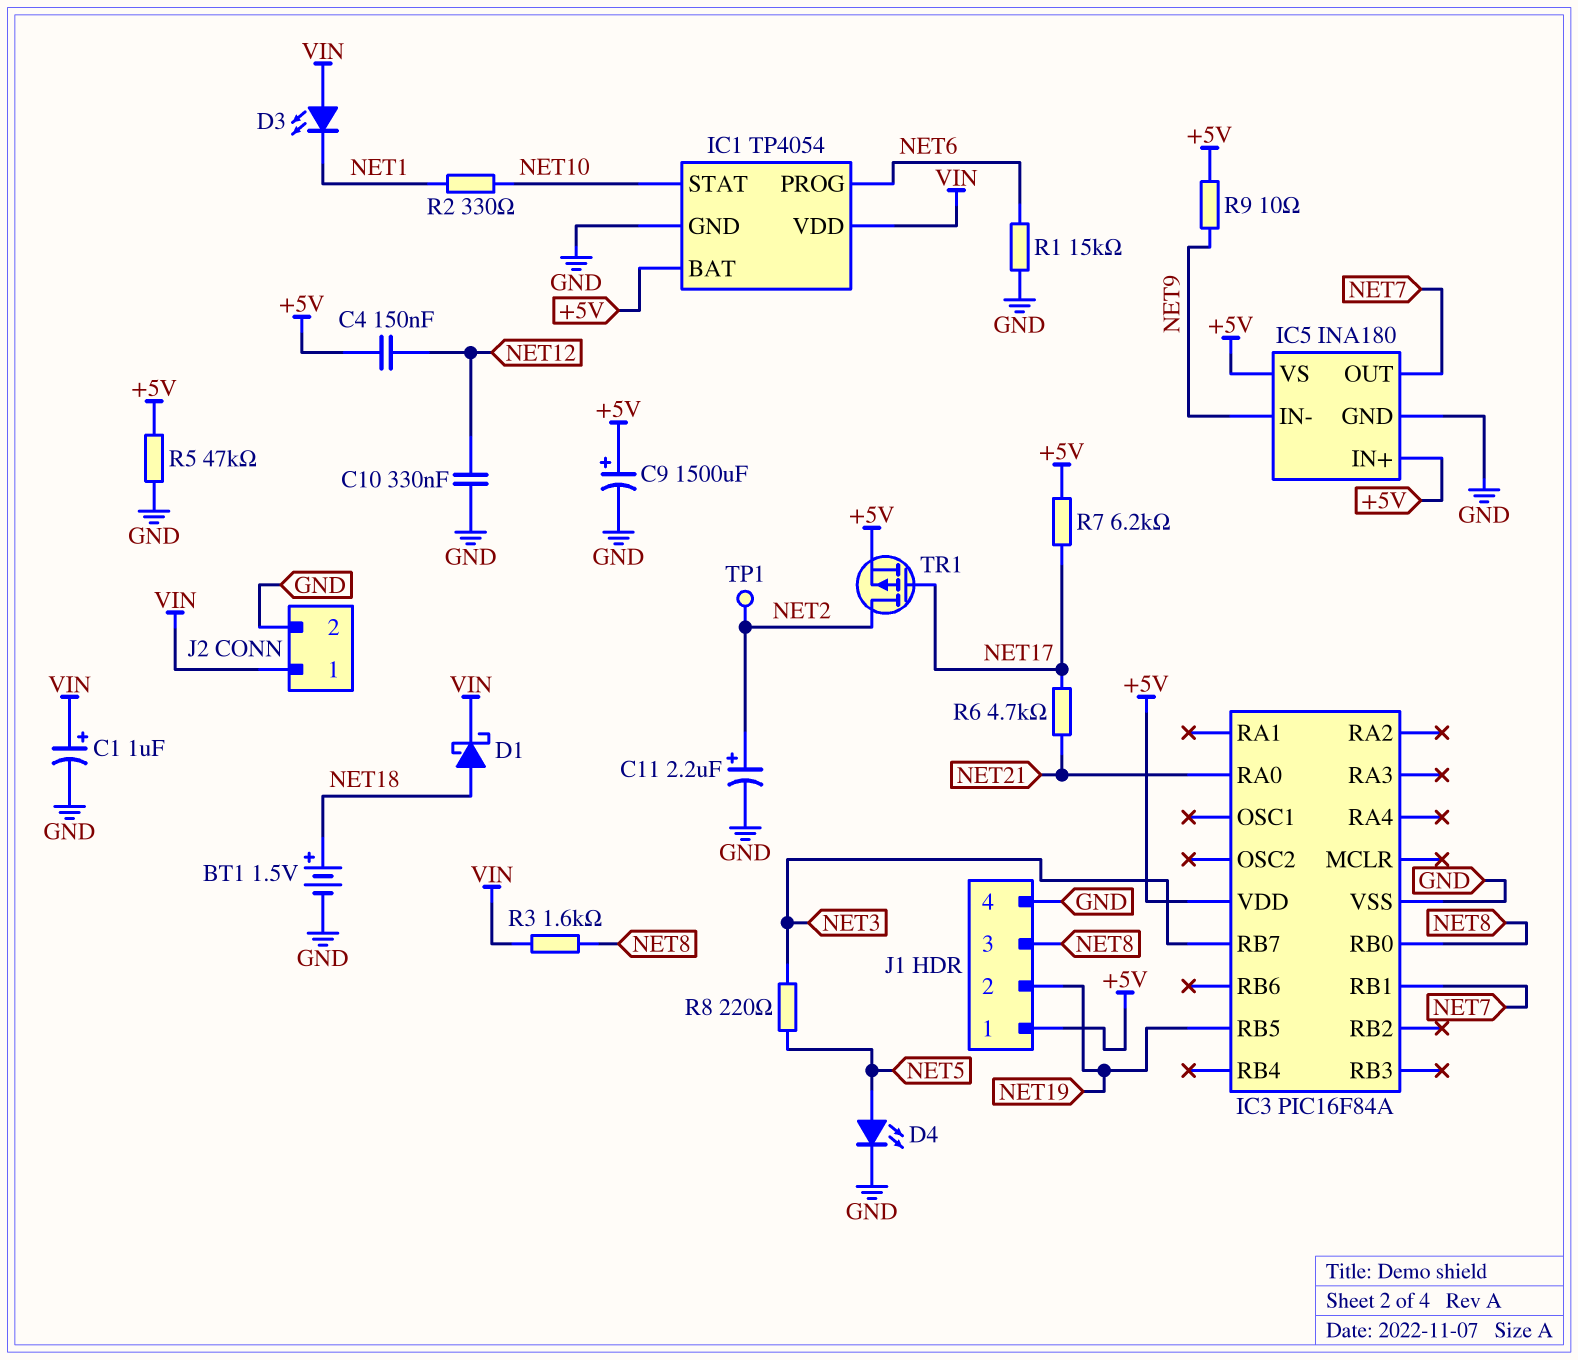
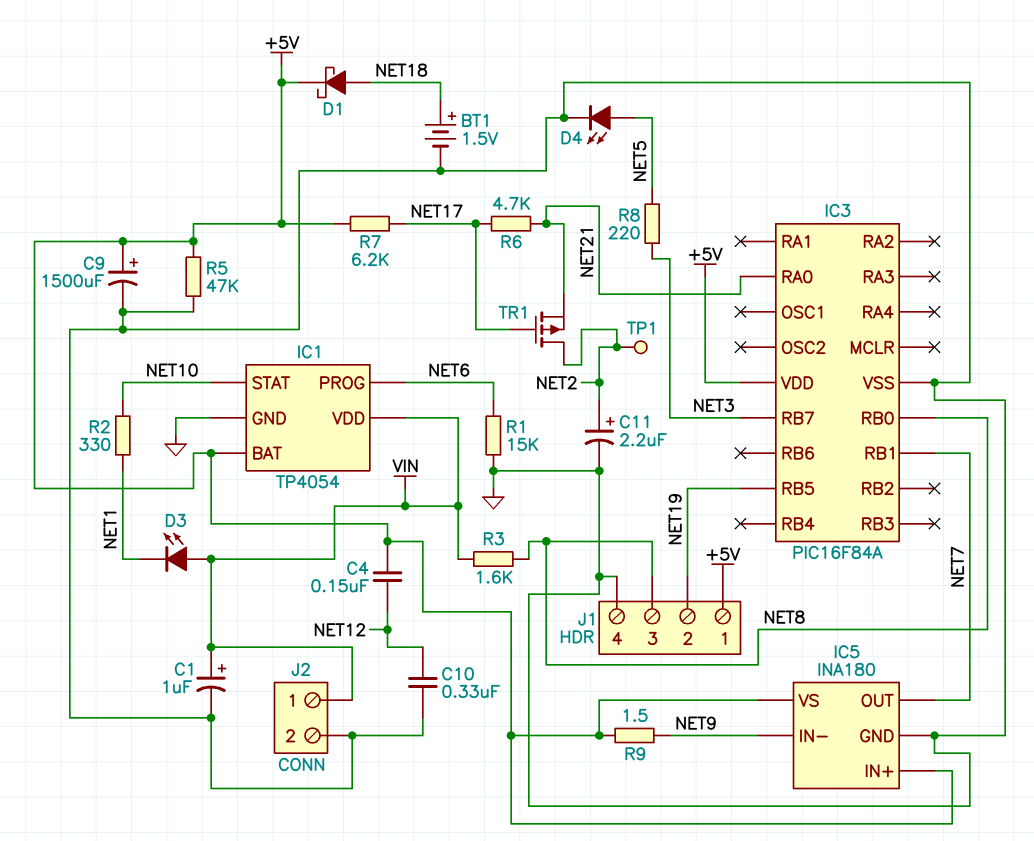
D1: schottky (A NET18, K VIN) -> schottky (A NET18, K +5V)
R9: 10 (+5V, NET9) -> 1.5 (+5V, NET9)
TR1: PMOS (G NET17, D NET2, S +5V) -> PMOS (G NET17, D NET2, S NET21)

